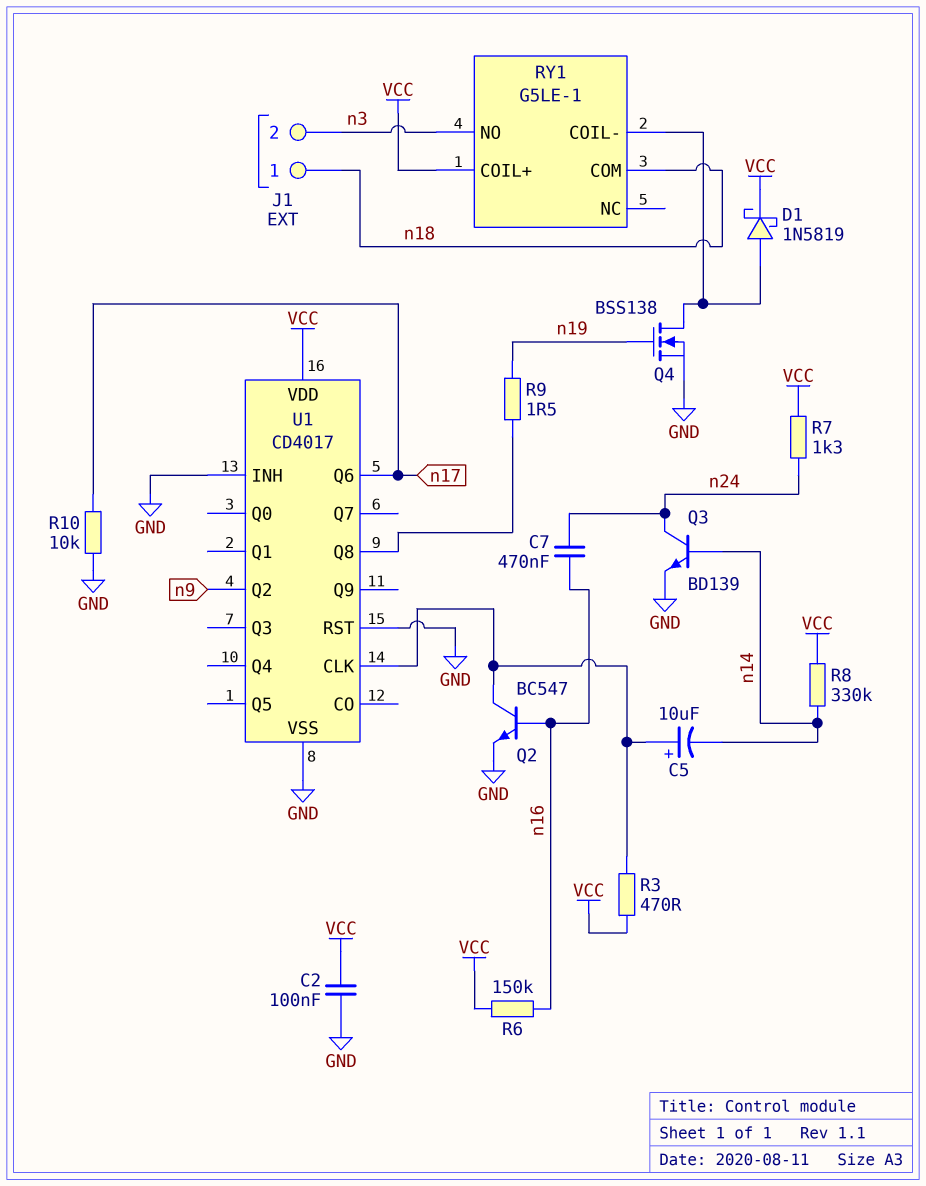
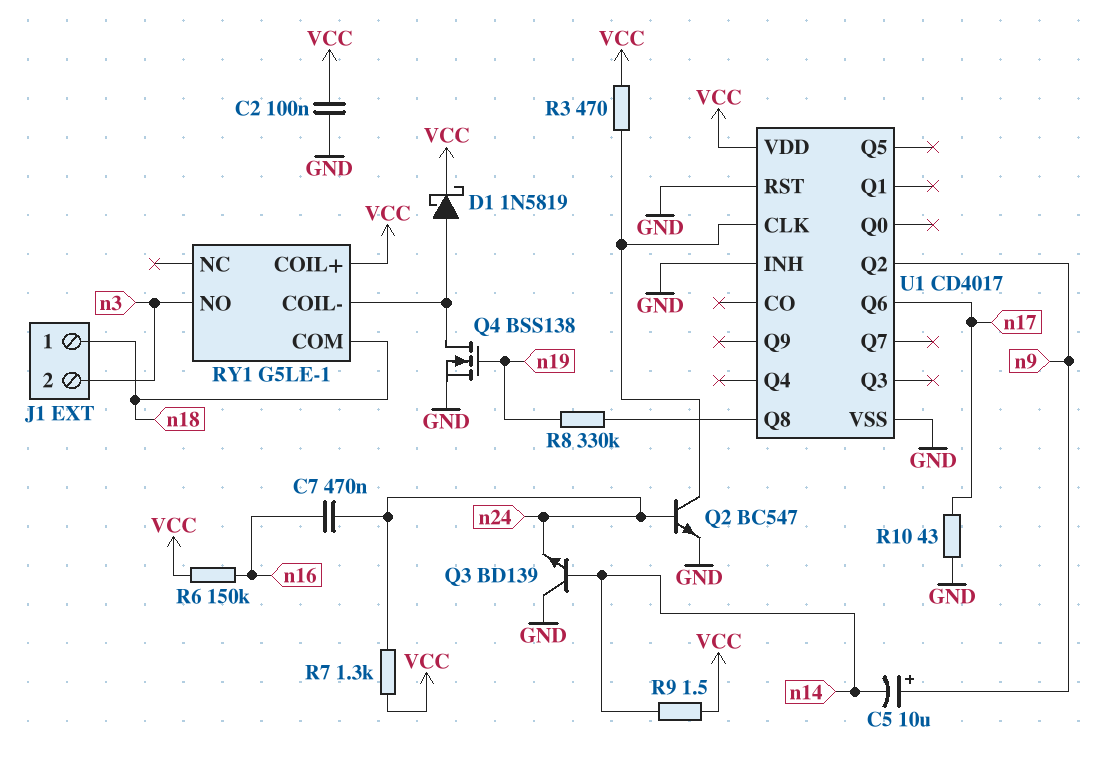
C5: 10uF (plus U1/CLK, minus n14) -> 10uF (plus n9, minus n14)
Q2: NPN BC547 (B n16, C U1/CLK, E GND) -> NPN BC547 (B n24, C U1/CLK, E GND)
Q3: NPN BD139 (B n14, C n24, E GND) -> NPN BD139 (B n14, C GND, E n24)
R8: 330k (VCC, n14) -> 330k (U1/Q8, n19)
R9: 1.5 (U1/Q8, n19) -> 1.5 (VCC, n14)
R10: 10k (GND, n17) -> 43 (GND, n17)

